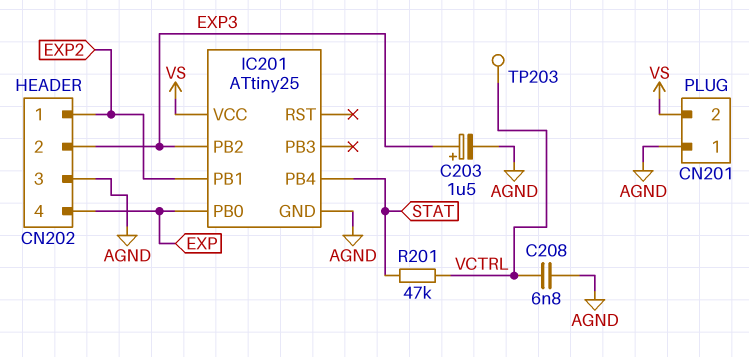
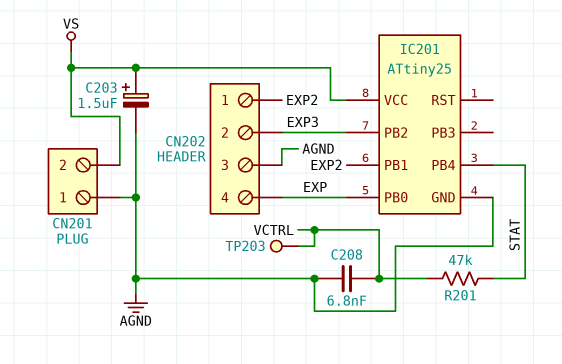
C203: 1.5uF (plus EXP3, minus AGND) -> 1.5uF (plus VS, minus AGND)

